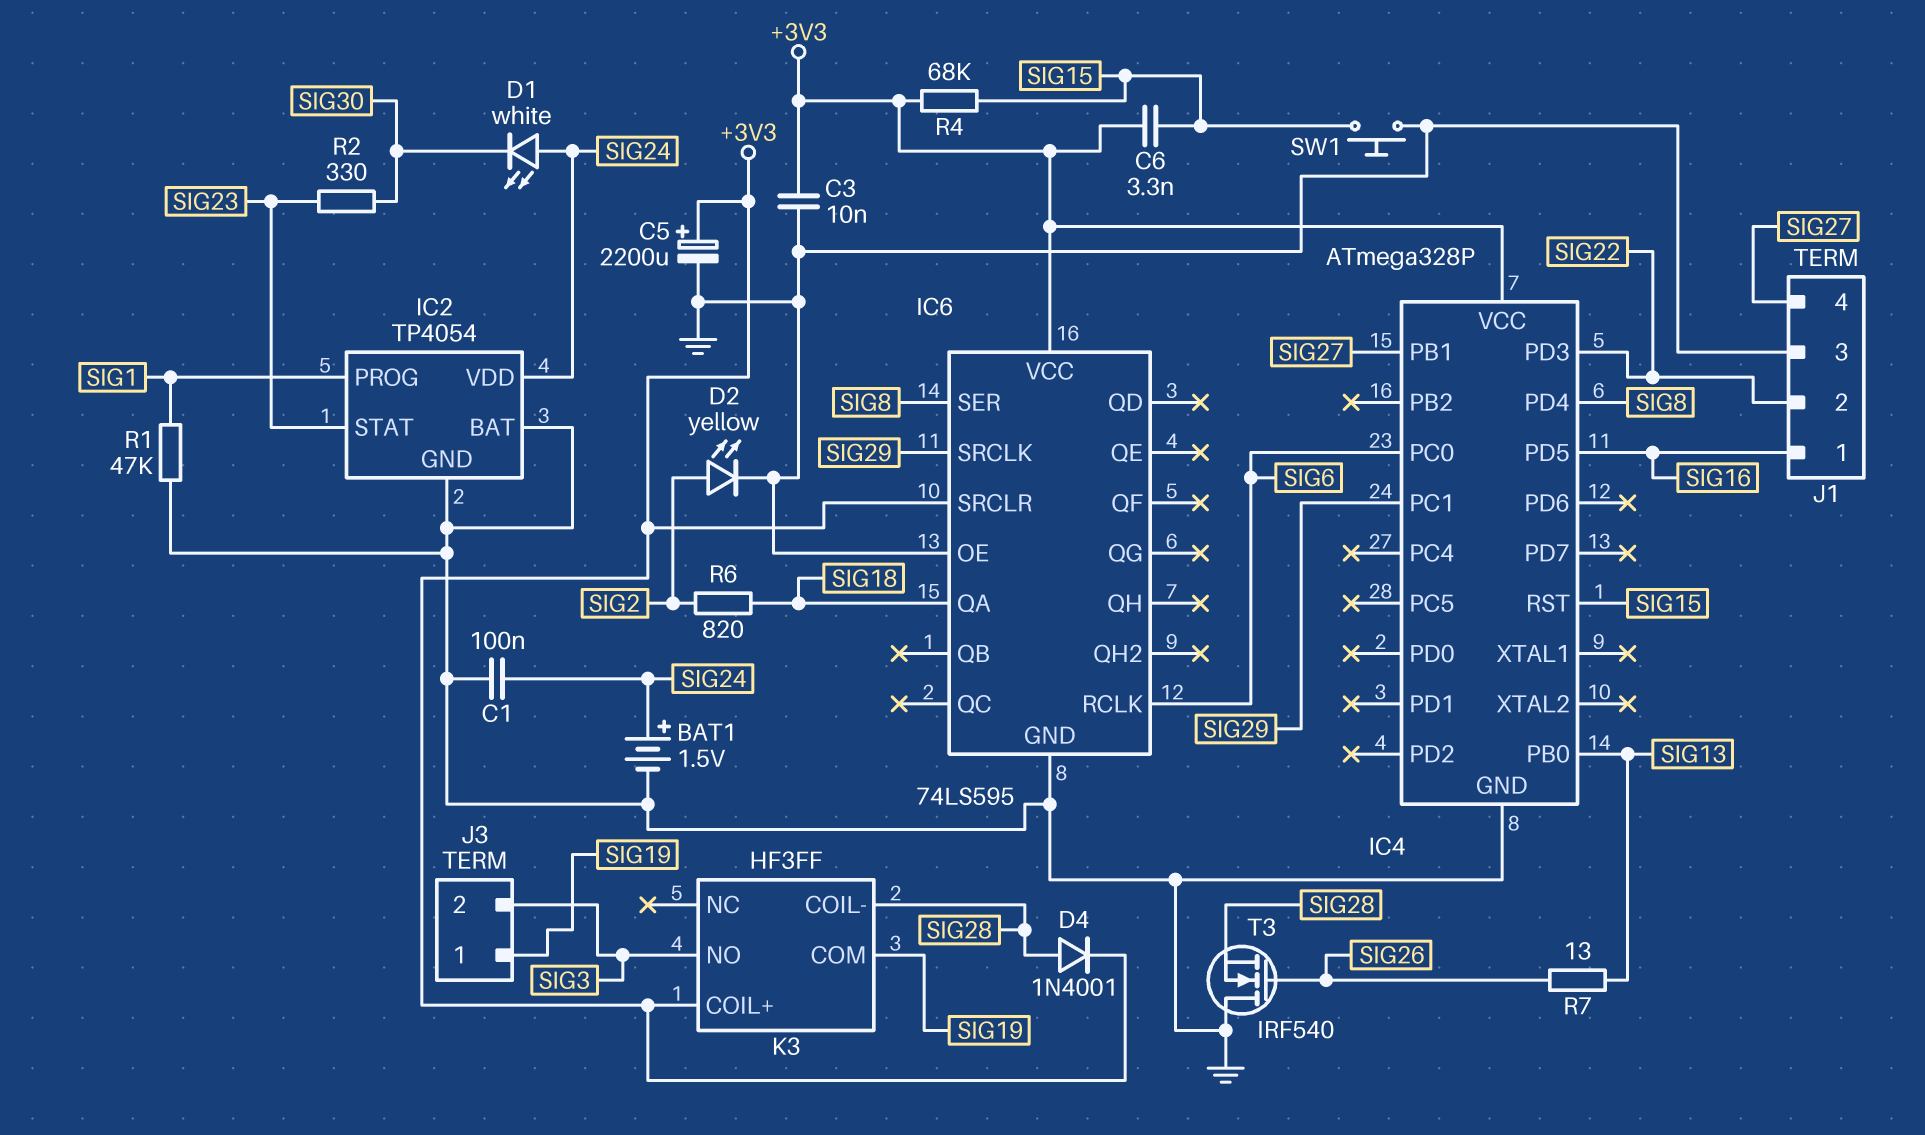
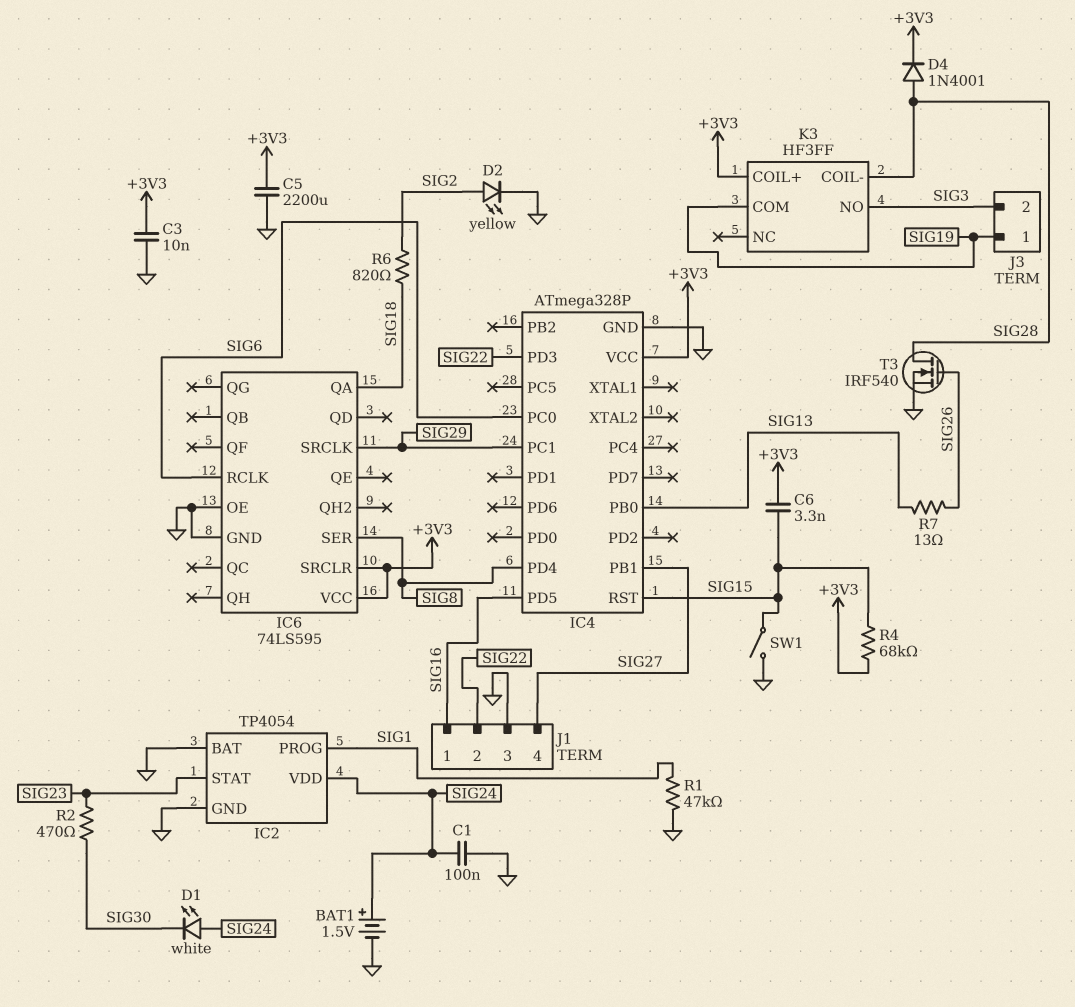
C5: 2200uF (plus +3V3, minus GND) -> 2200uF (+3V3, GND)
R2: 330 (SIG23, SIG30) -> 470 (SIG23, SIG30)
SW1: button (GND, SIG15) -> switch (GND, SIG15)
T3: NMOS IRF540 (G SIG26, D GND, S SIG28) -> NMOS IRF540 (G SIG26, D SIG28, S GND)

